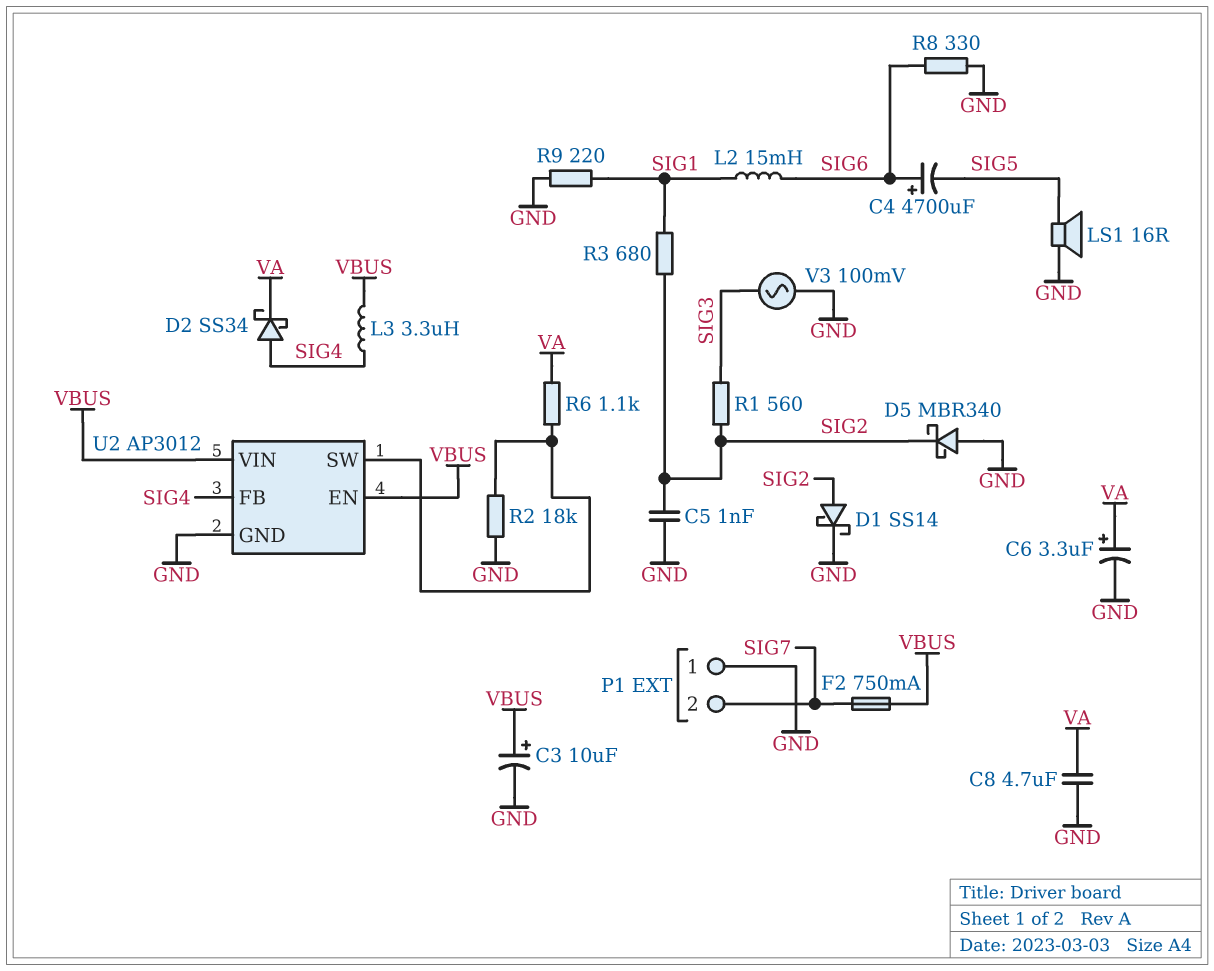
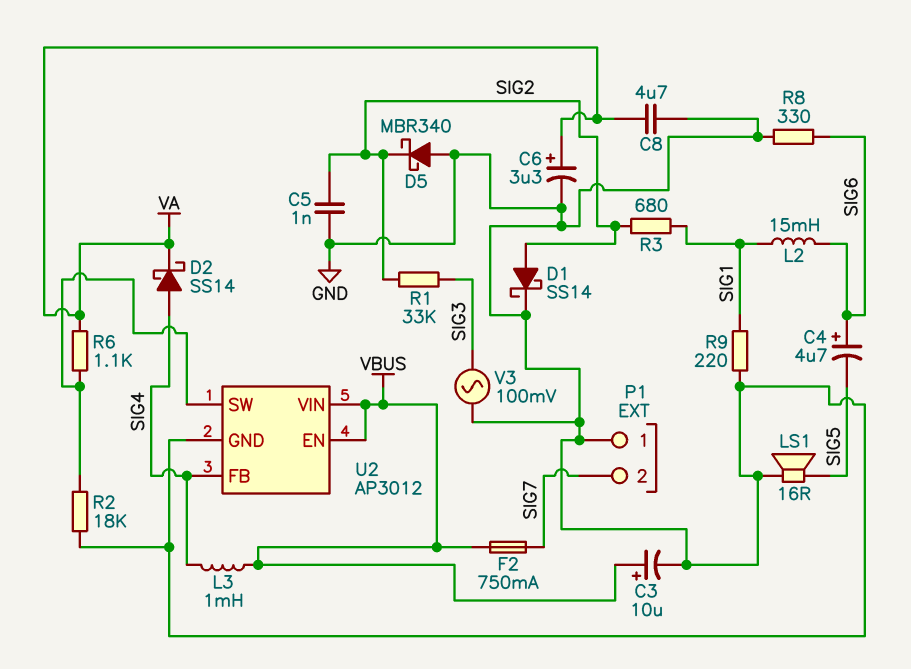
C4: 4700uF (plus SIG6, minus SIG5) -> 4.7uF (plus SIG6, minus SIG5)
D2: schottky SS34 (A SIG4, K VA) -> schottky SS14 (A SIG4, K VA)
L3: 3.3uH (SIG4, VBUS) -> 1mH (SIG4, VBUS)
R1: 560 (SIG2, SIG3) -> 33k (SIG2, SIG3)

